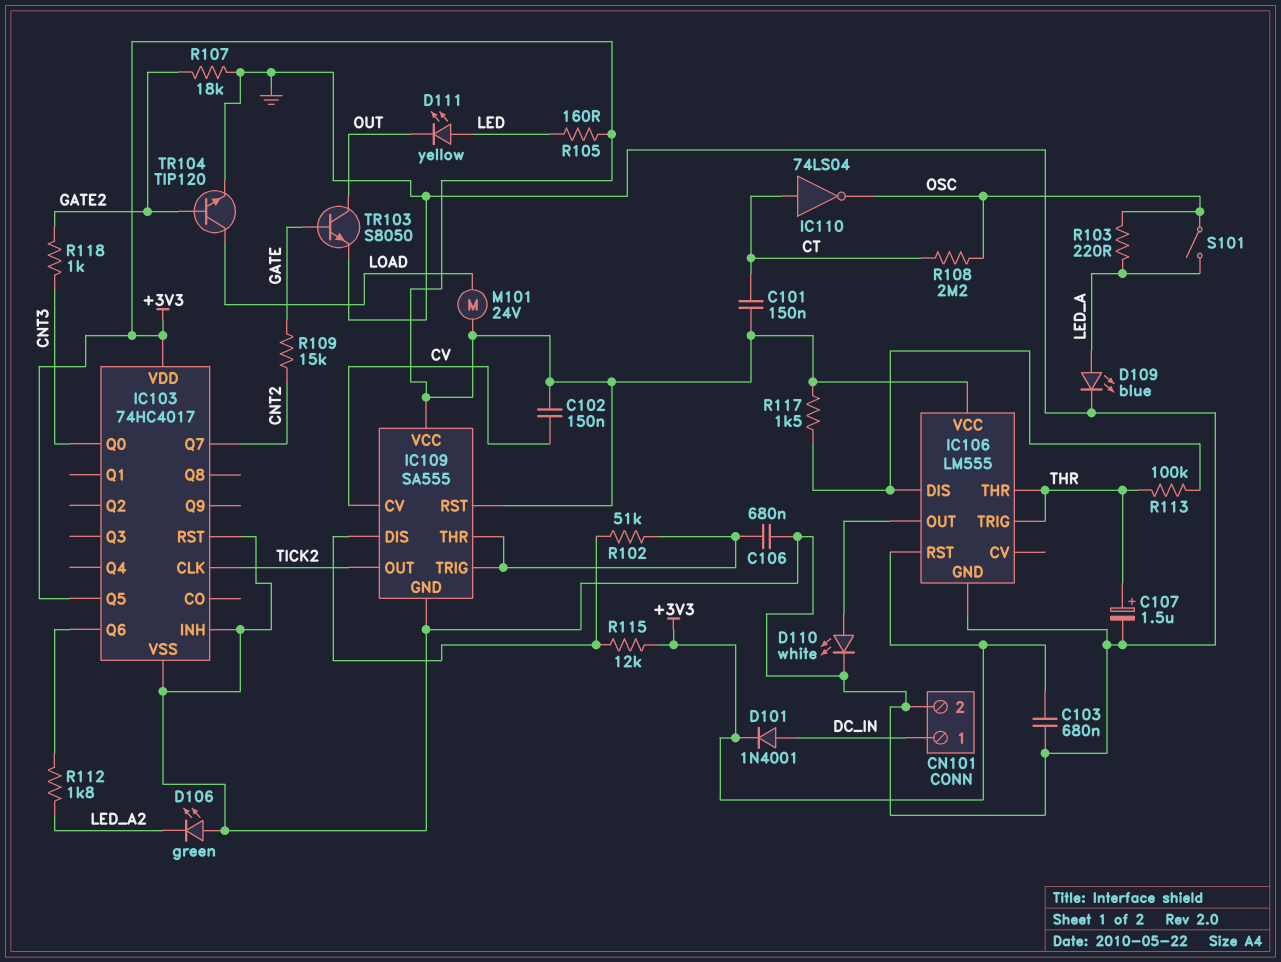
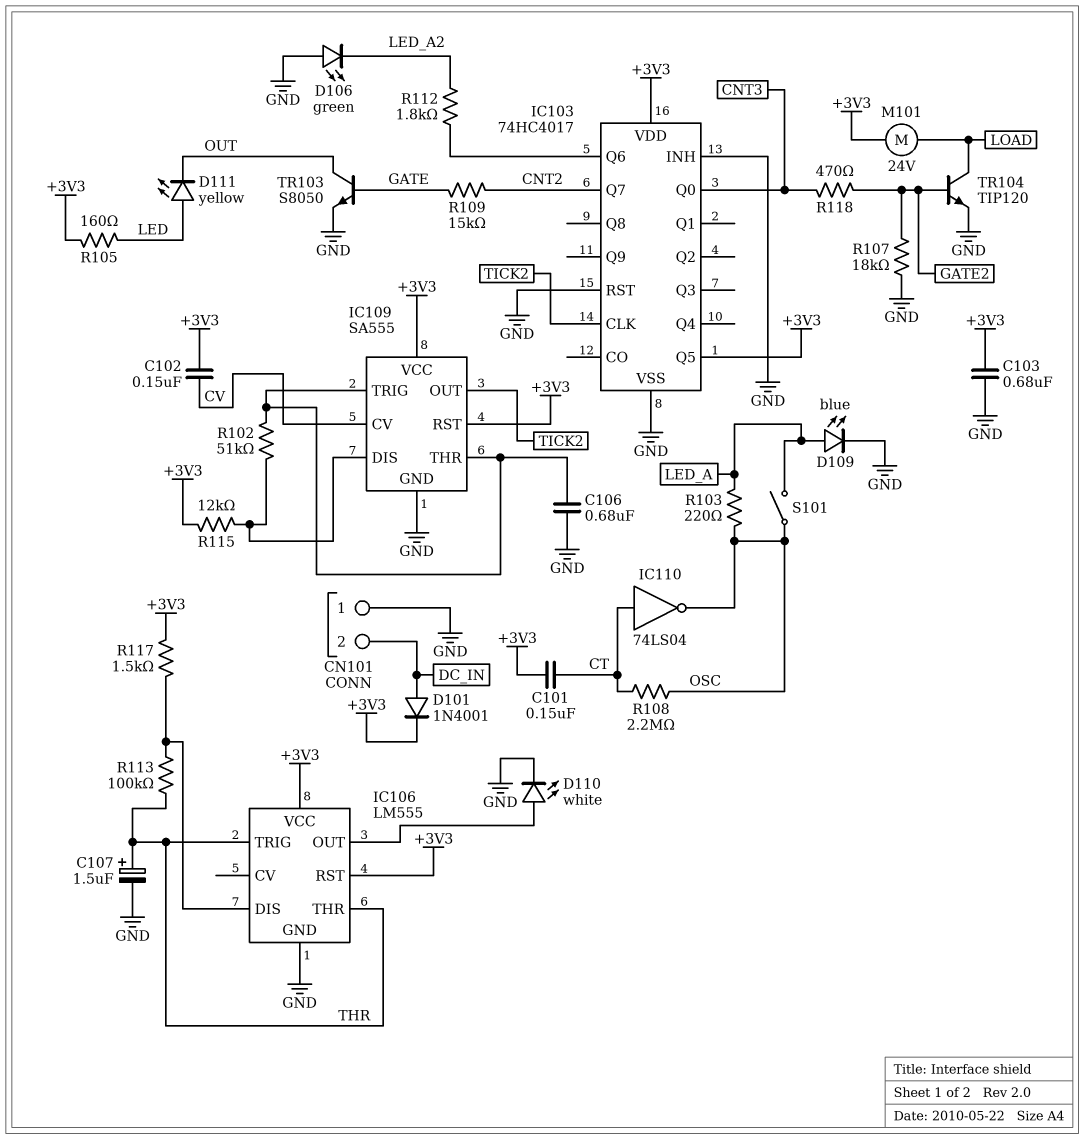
CN101 pin 1: DC_IN -> GND
CN101 pin 2: GND -> DC_IN
R118: 1k (CNT3, GATE2) -> 470 (CNT3, GATE2)

